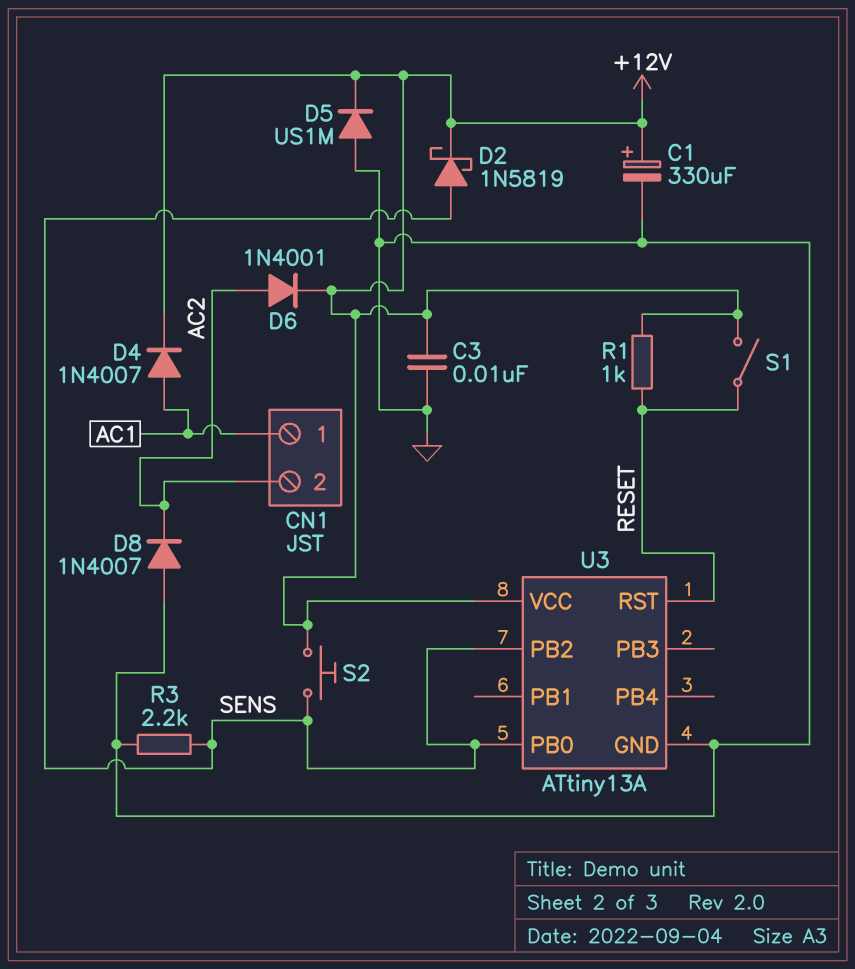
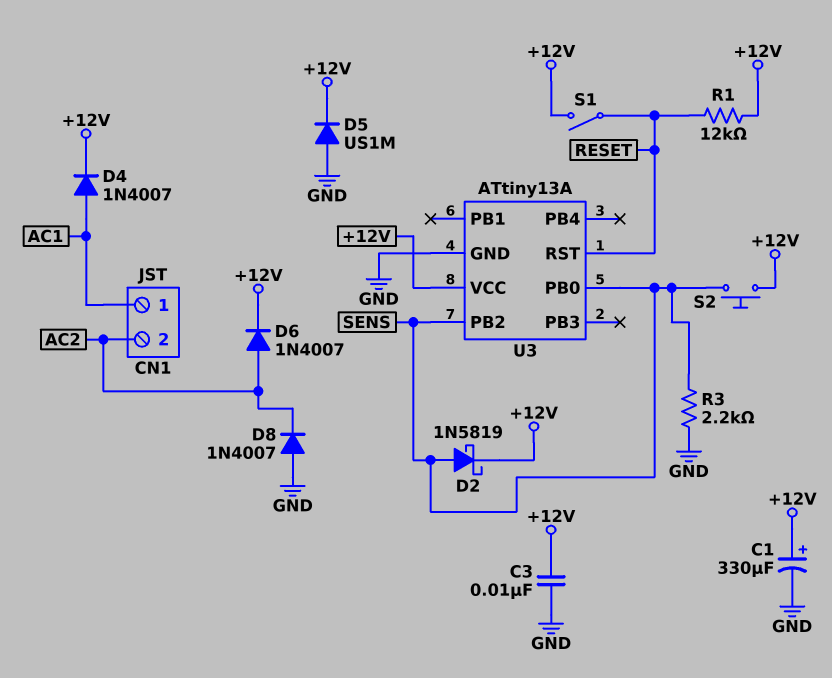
D6: diode 1N4001 (A AC2, K +12V) -> diode 1N4007 (A AC2, K +12V)
R1: 1k (+12V, RESET) -> 12k (+12V, RESET)

